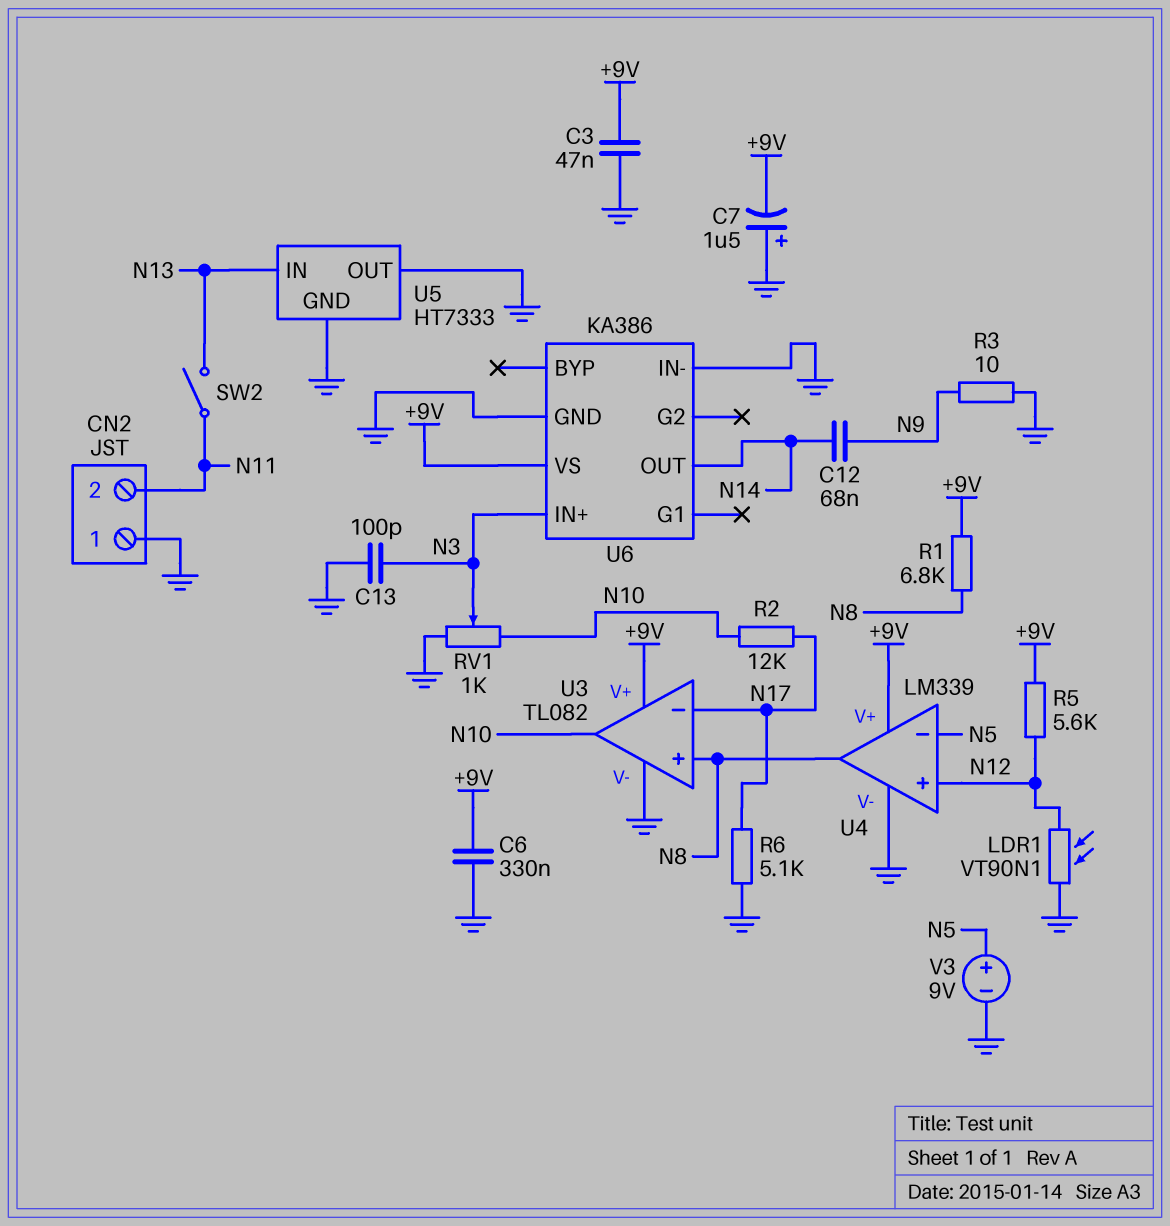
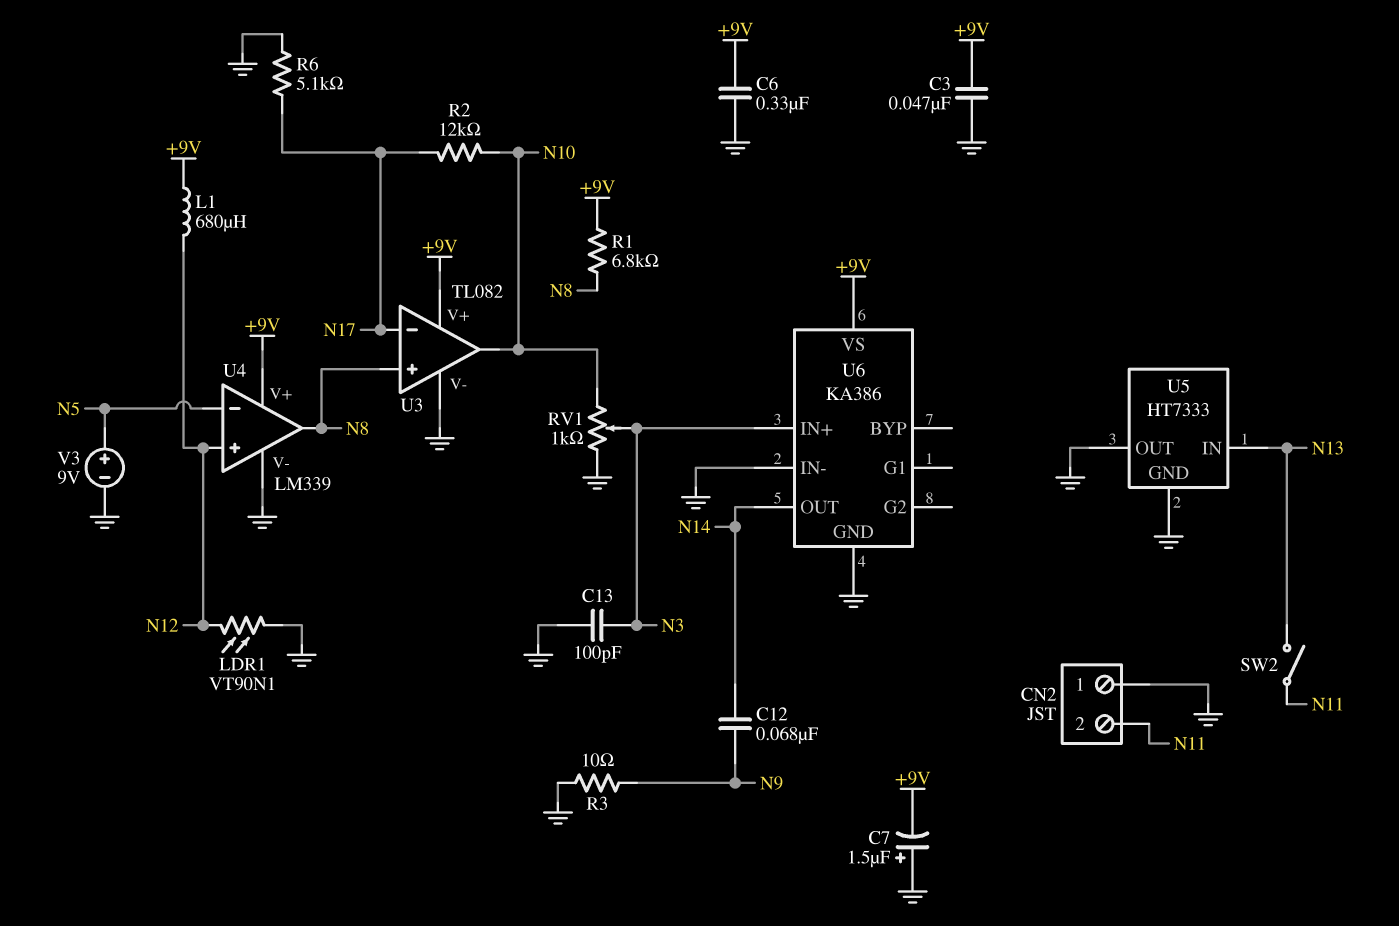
L1: none -> 680uH (+9V, N12)
R5: 5.6k (+9V, N12) -> none

